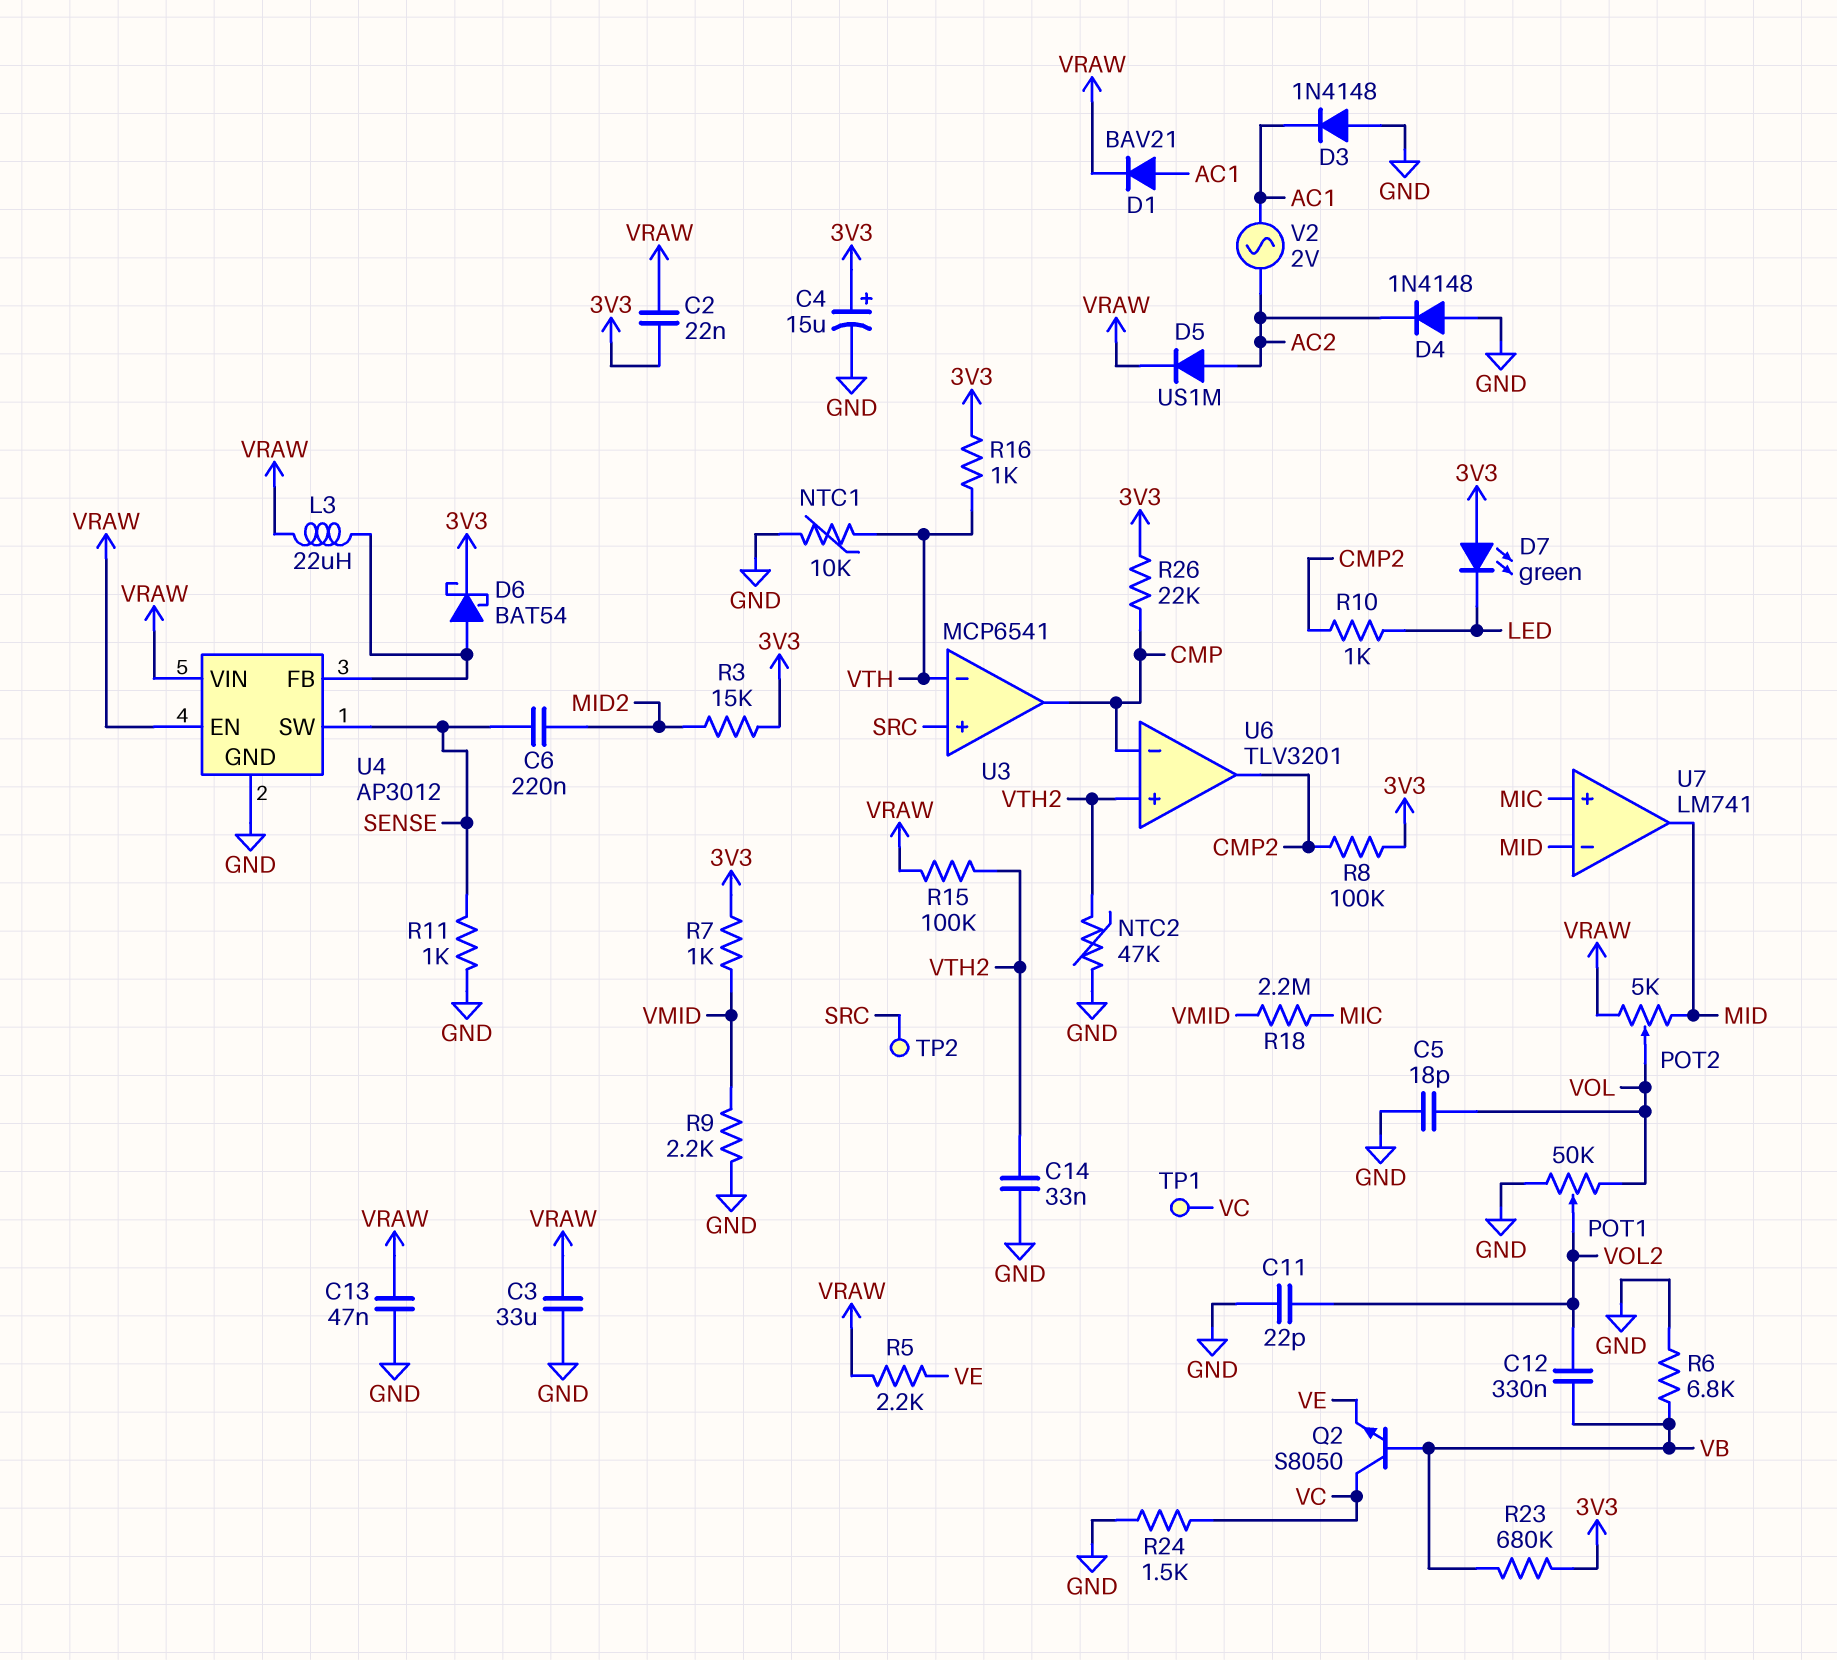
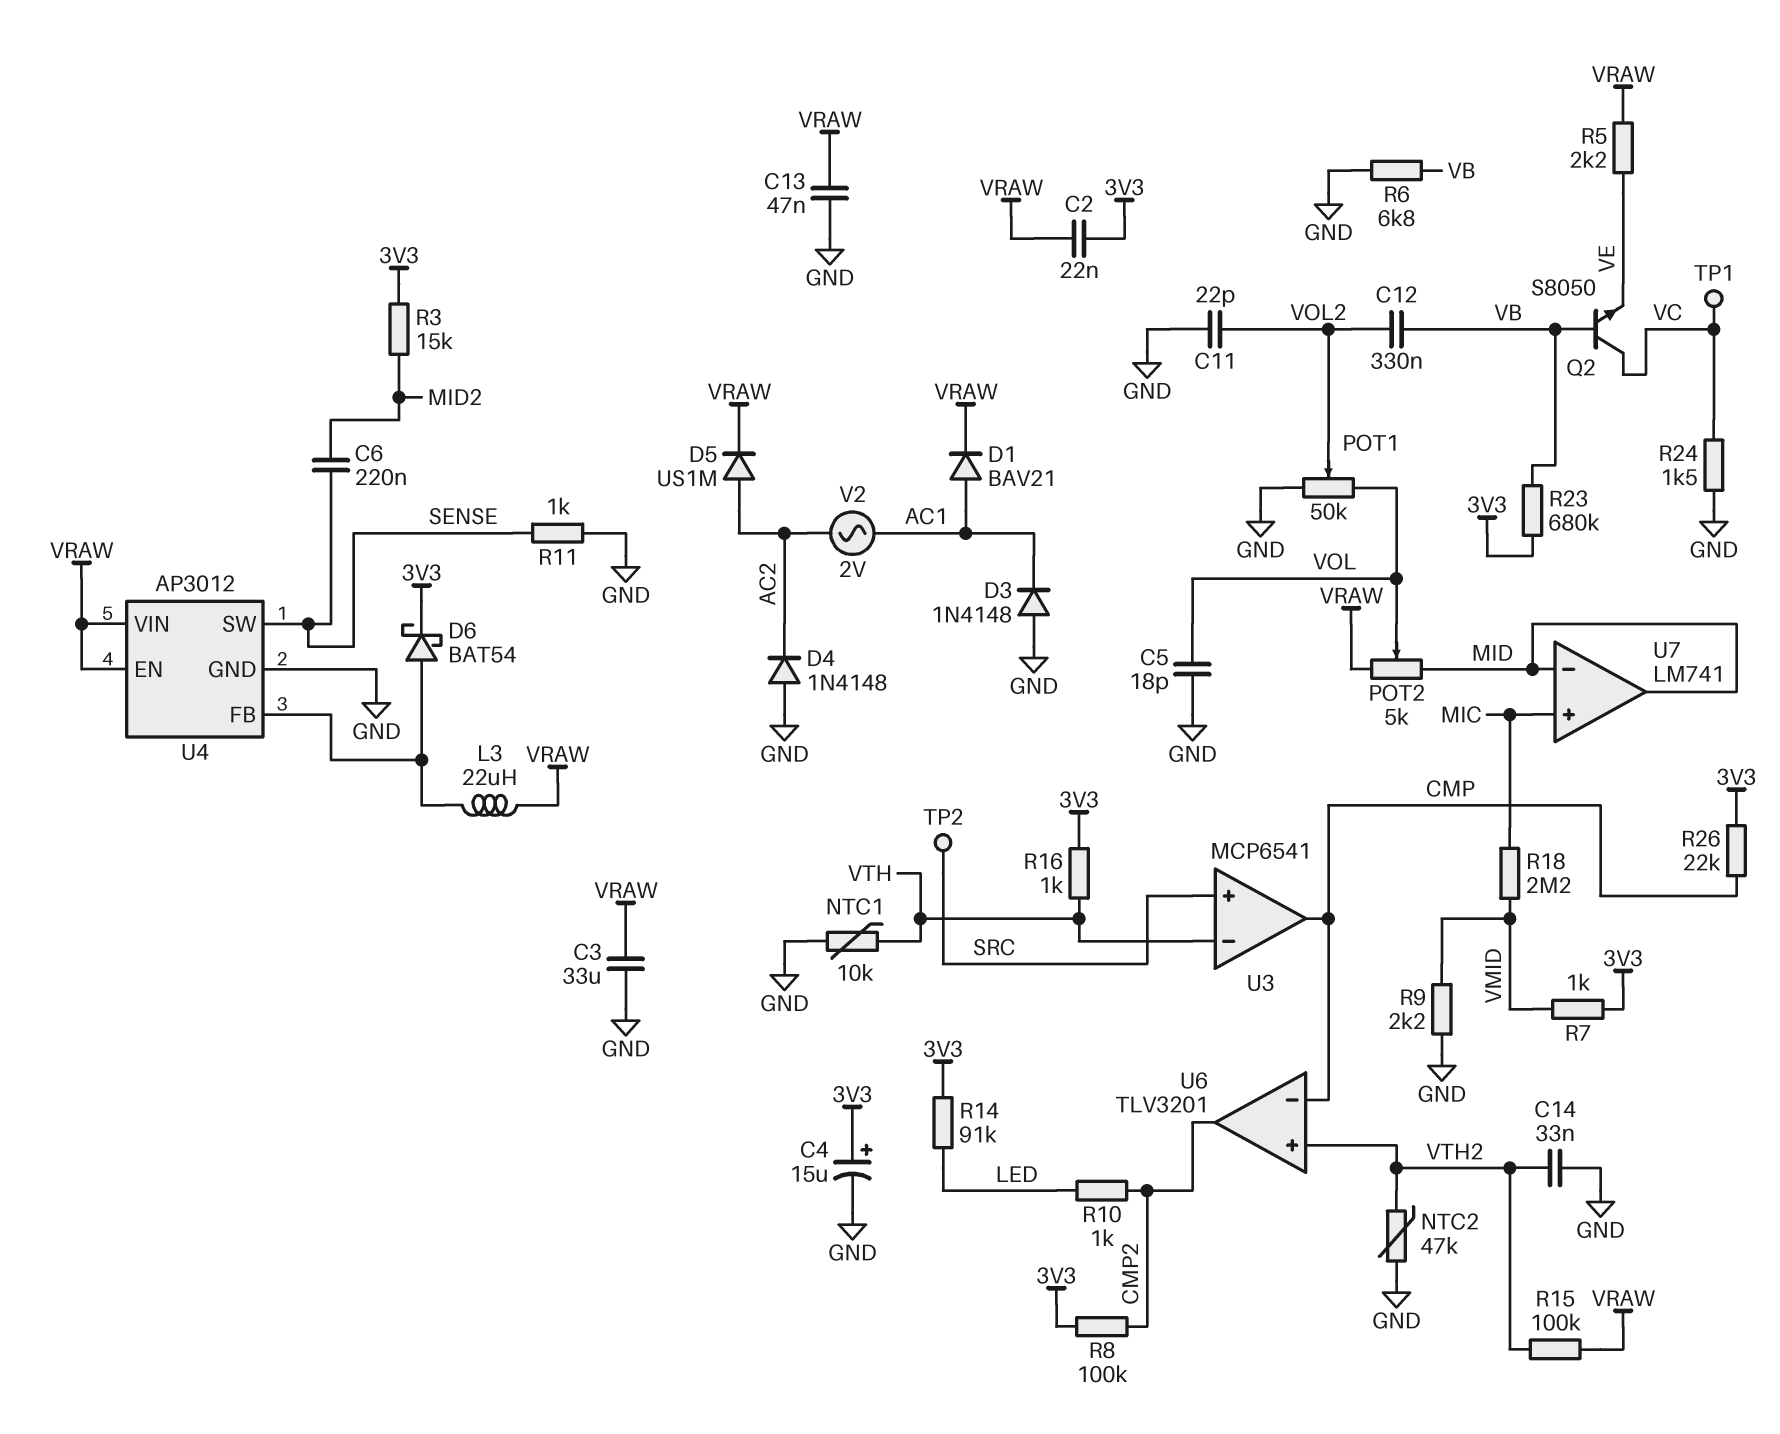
D7: LED green (A 3V3, K LED) -> none
R14: none -> 91k (3V3, LED)

